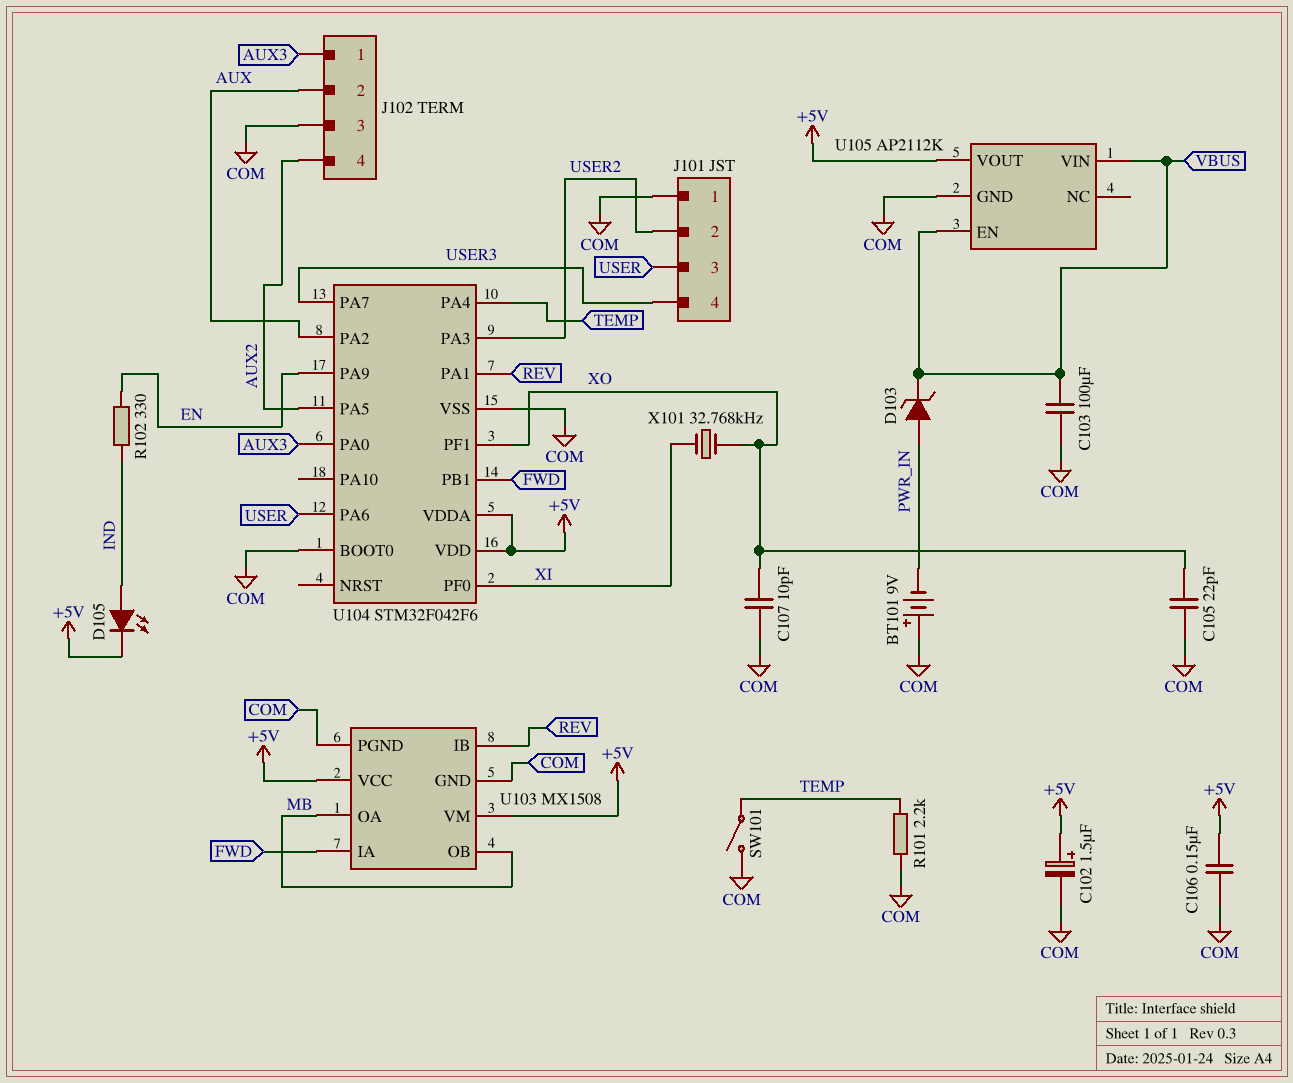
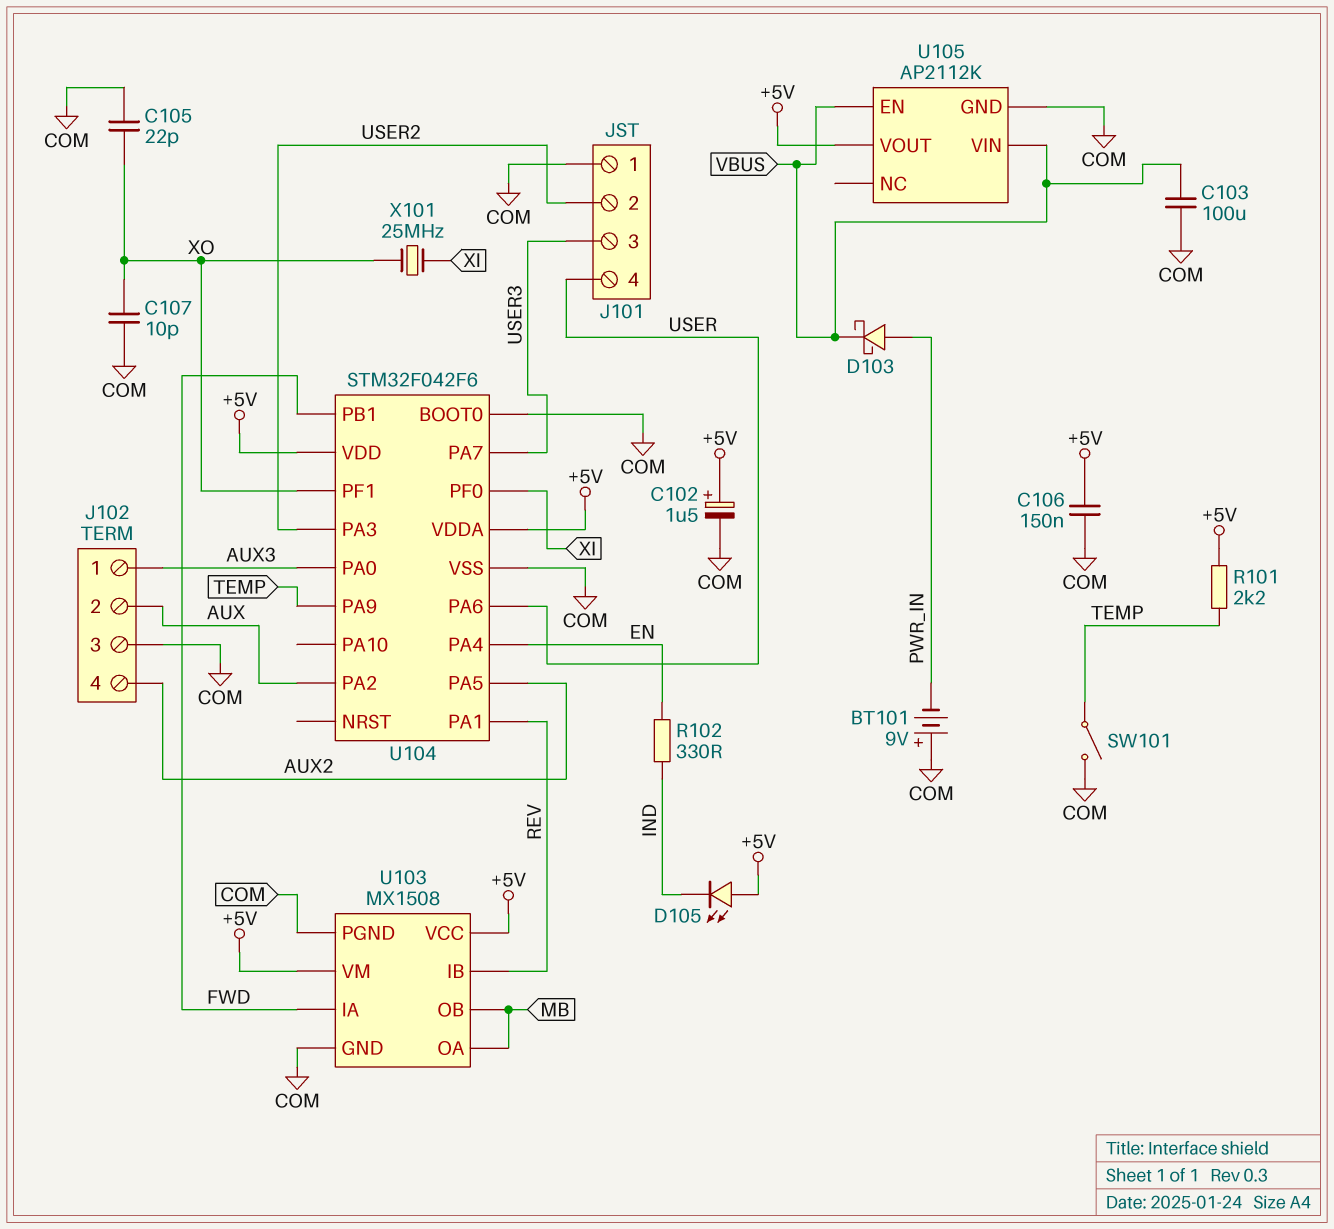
D103: zener (A PWR_IN, K VBUS) -> schottky (A PWR_IN, K VBUS)
D105: LED (A IND, K +5V) -> LED (A +5V, K IND)
J101 pin 3: USER -> USER3
J101 pin 4: USER3 -> USER
R101: 2.2k (COM, TEMP) -> 2.2k (+5V, TEMP)
U104 pin PA4: TEMP -> EN
U104 pin PA9: EN -> TEMP
X101: 32.768kHz (XI, XO) -> 25MHz (XI, XO)

